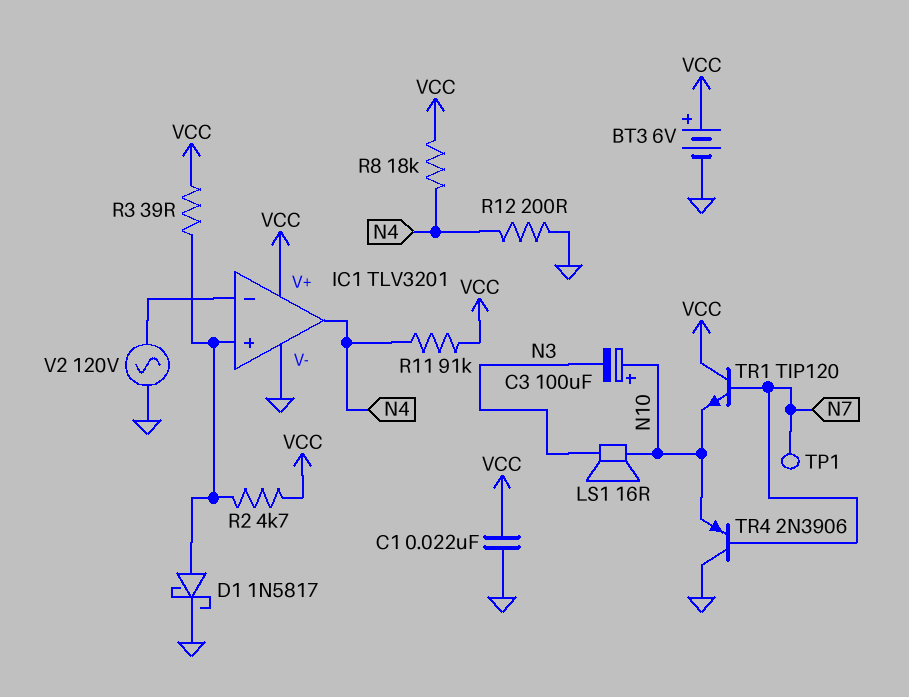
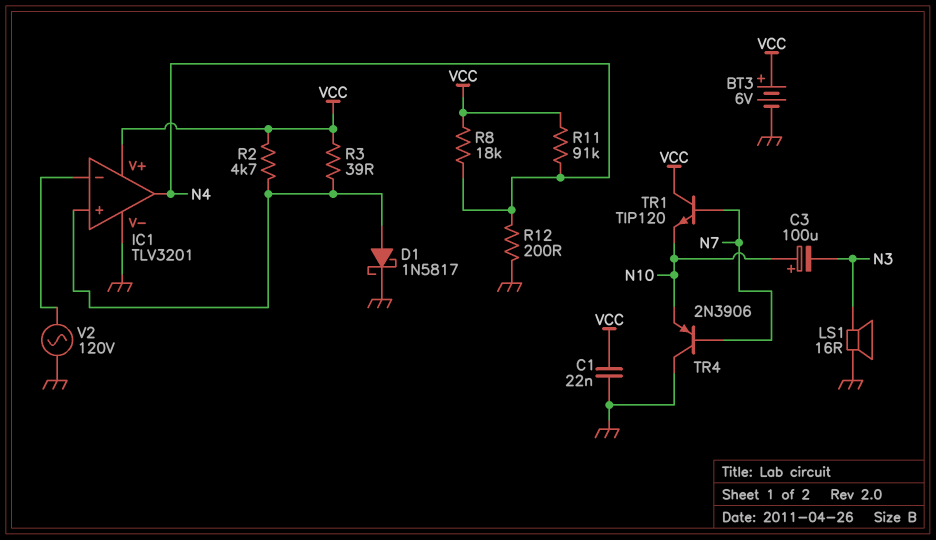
LS1: speaker 16R (N3, N10) -> speaker 16R (GND, N3)
TP1: test point (N7) -> none

